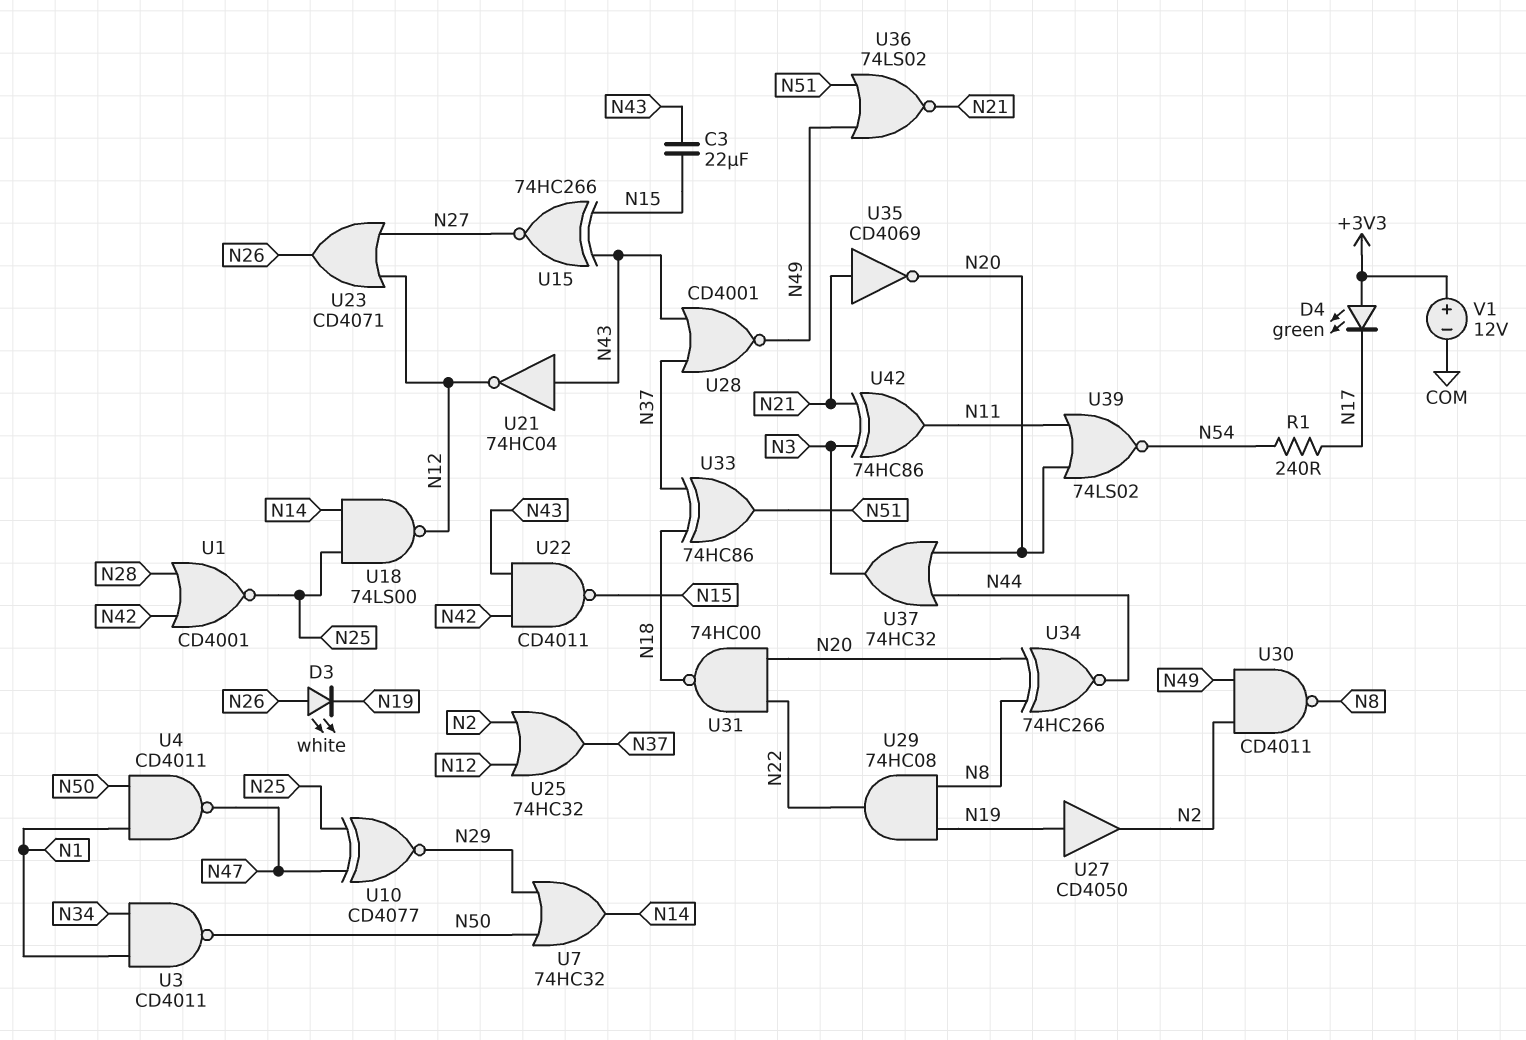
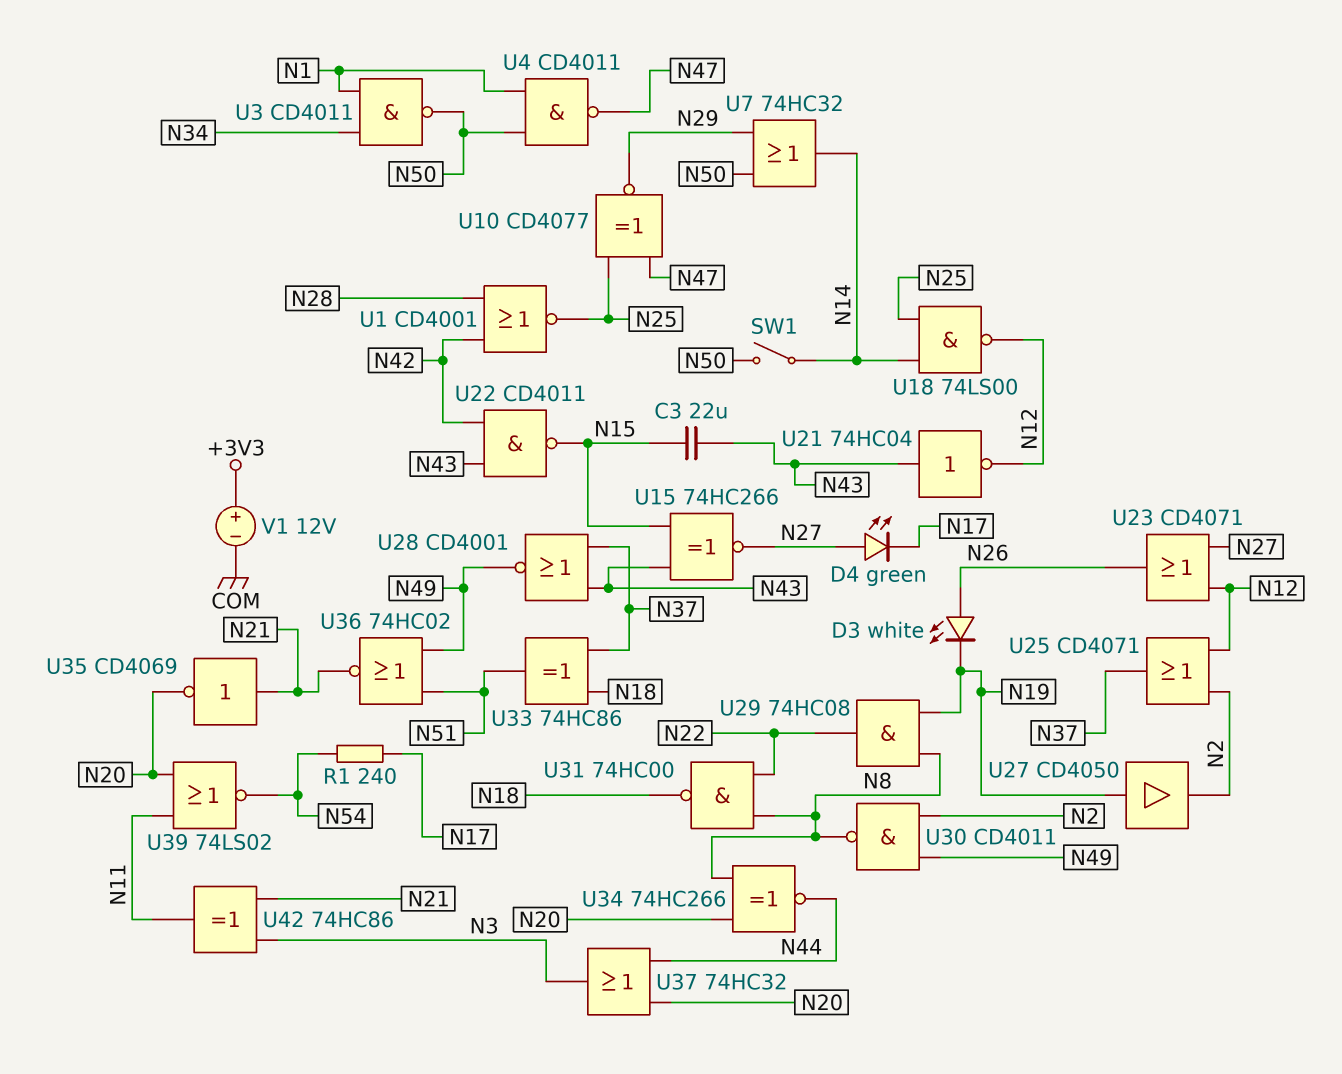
D4: LED green (A +3V3, K N17) -> LED green (A N27, K N17)
SW1: none -> switch (N14, N50)
U25: OR 74HC32 (in N2, in N12, out N37) -> OR CD4071 (in N2, in N12, out N37)
U31: NAND 74HC00 (in N20, in N22, out N18) -> NAND 74HC00 (in N8, in N22, out N18)
U36: NOR 74LS02 (in N49, in N51, out N21) -> NOR 74HC02 (in N49, in N51, out N21)

